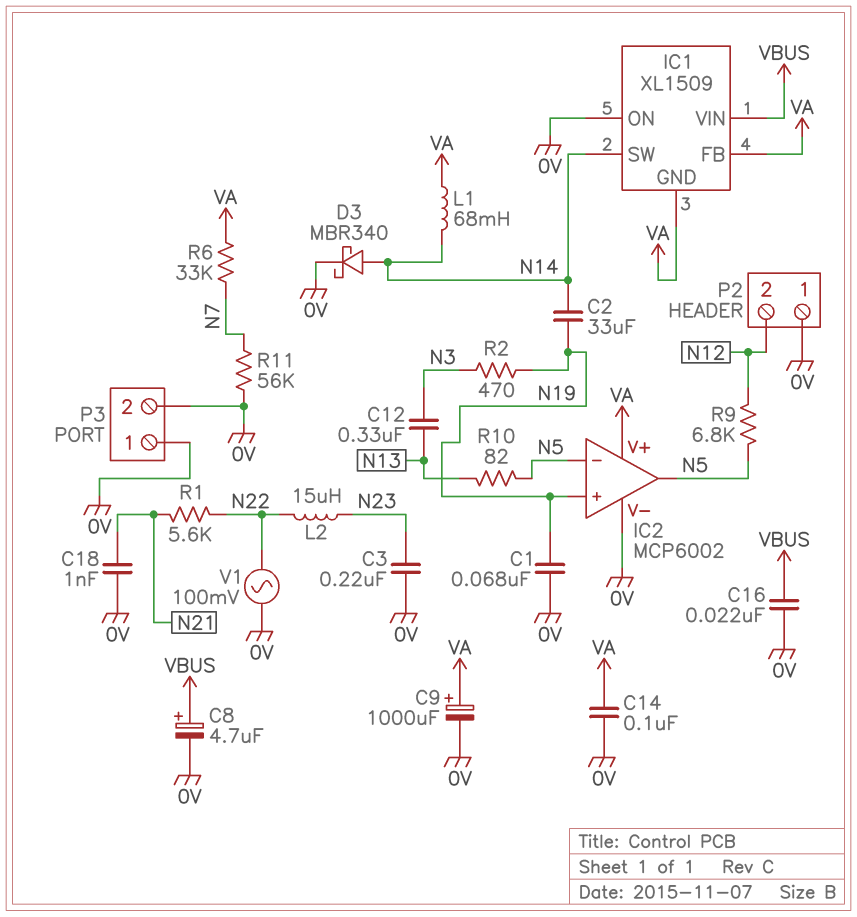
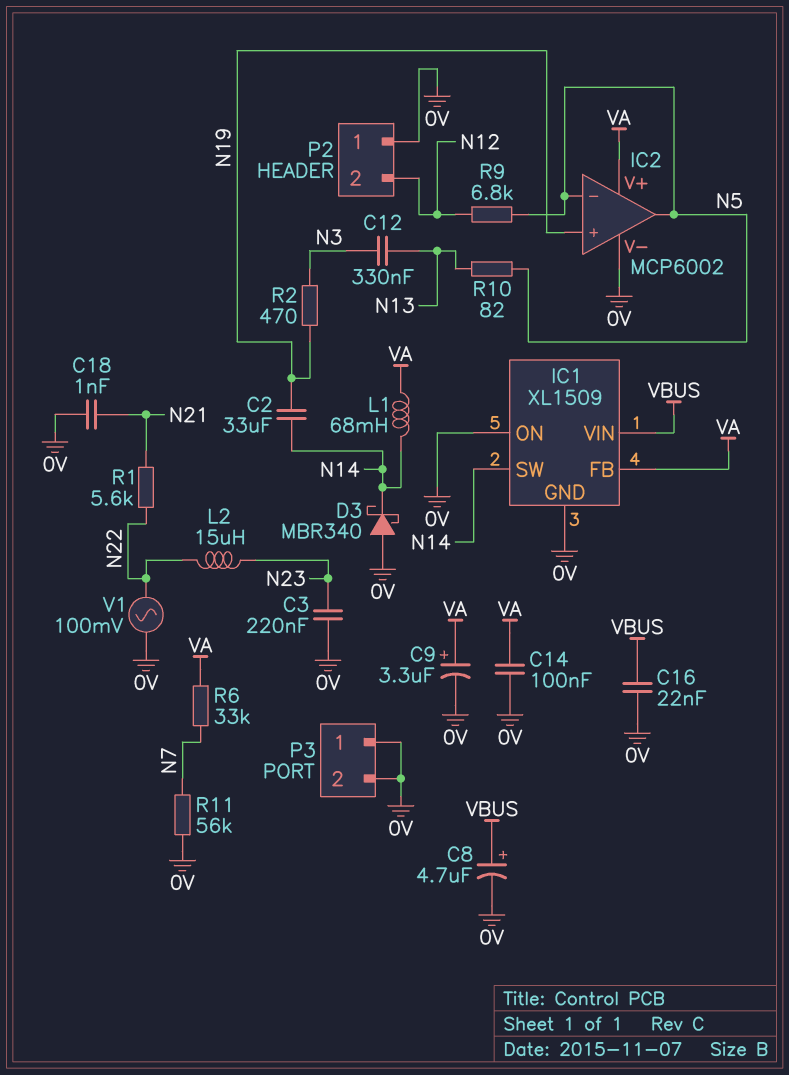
C1: 68nF (0V, N19) -> none
C9: 1000uF (plus VA, minus 0V) -> 3.3uF (plus VA, minus 0V)
D3: schottky MBR340 (A N14, K 0V) -> schottky MBR340 (A 0V, K N14)
IC1 pin GND: VA -> 0V

